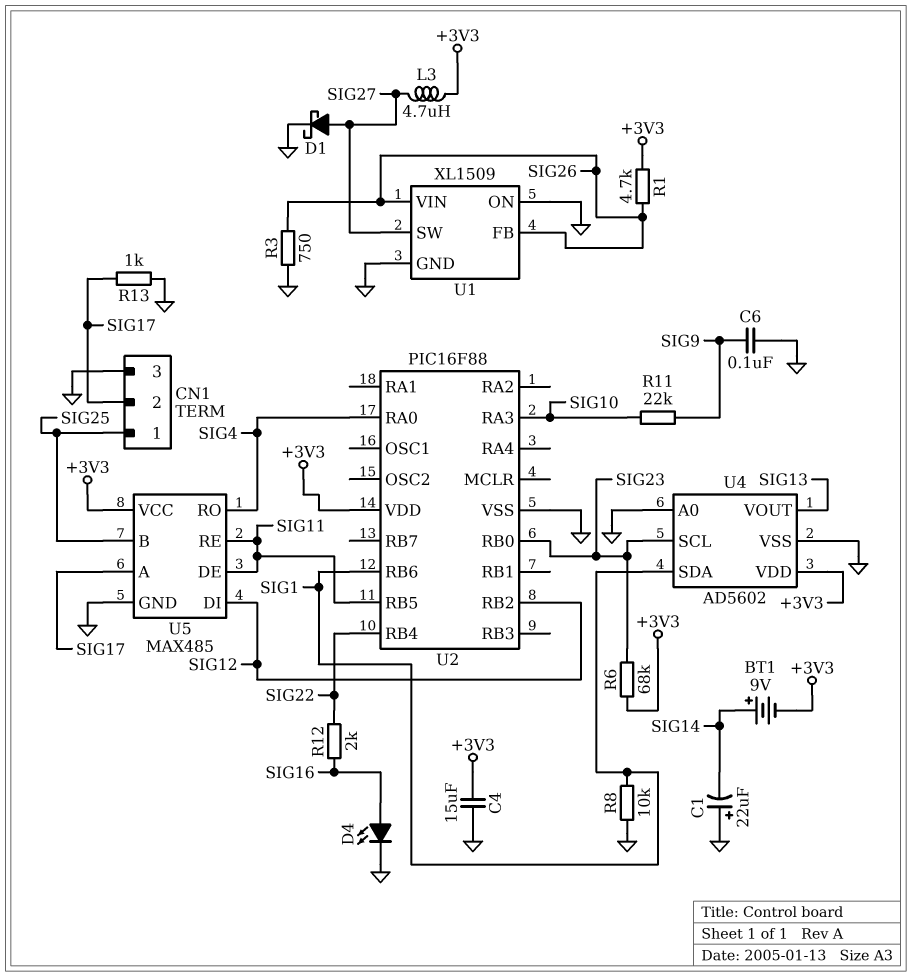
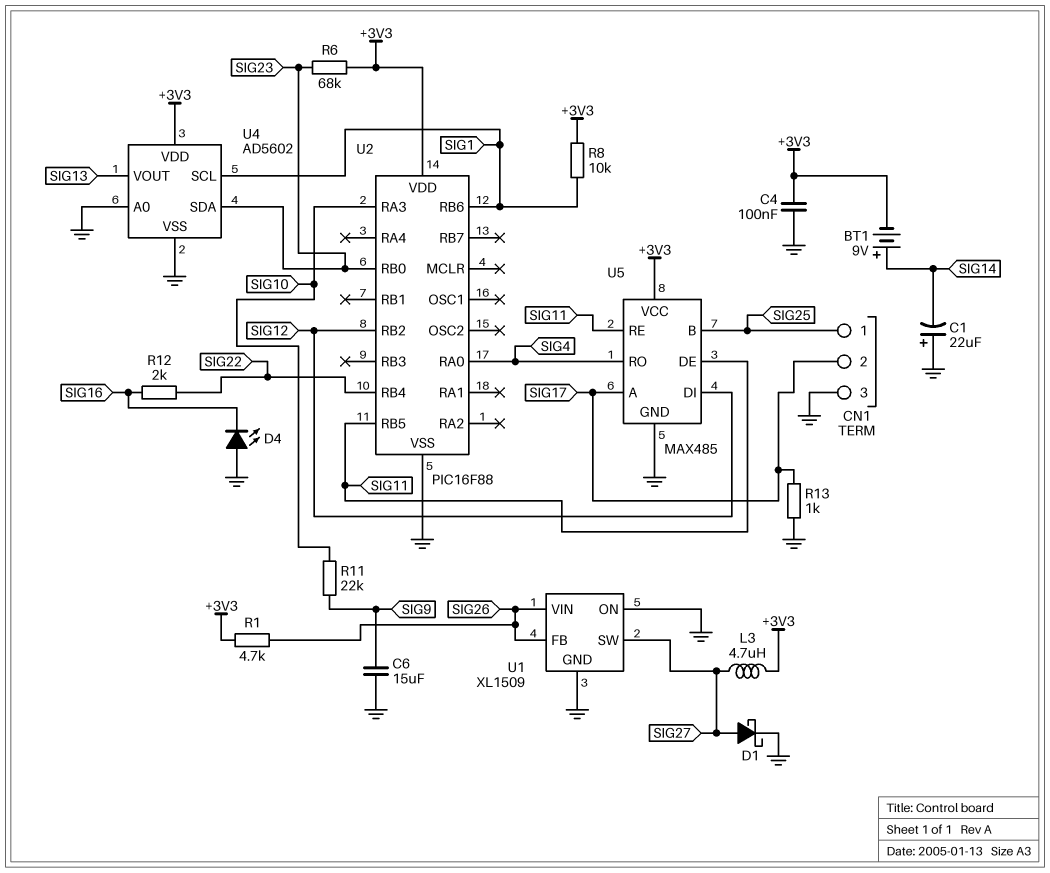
C4: 15uF (+3V3, GND) -> 100nF (+3V3, GND)
C6: 100nF (GND, SIG9) -> 15uF (GND, SIG9)
D4: LED (A SIG16, K GND) -> LED (A GND, K SIG16)
R3: 750 (GND, SIG26) -> none
R8: 10k (GND, SIG1) -> 10k (+3V3, SIG1)
U4 pin SCL: SIG23 -> SIG1
U4 pin SDA: SIG1 -> SIG23

